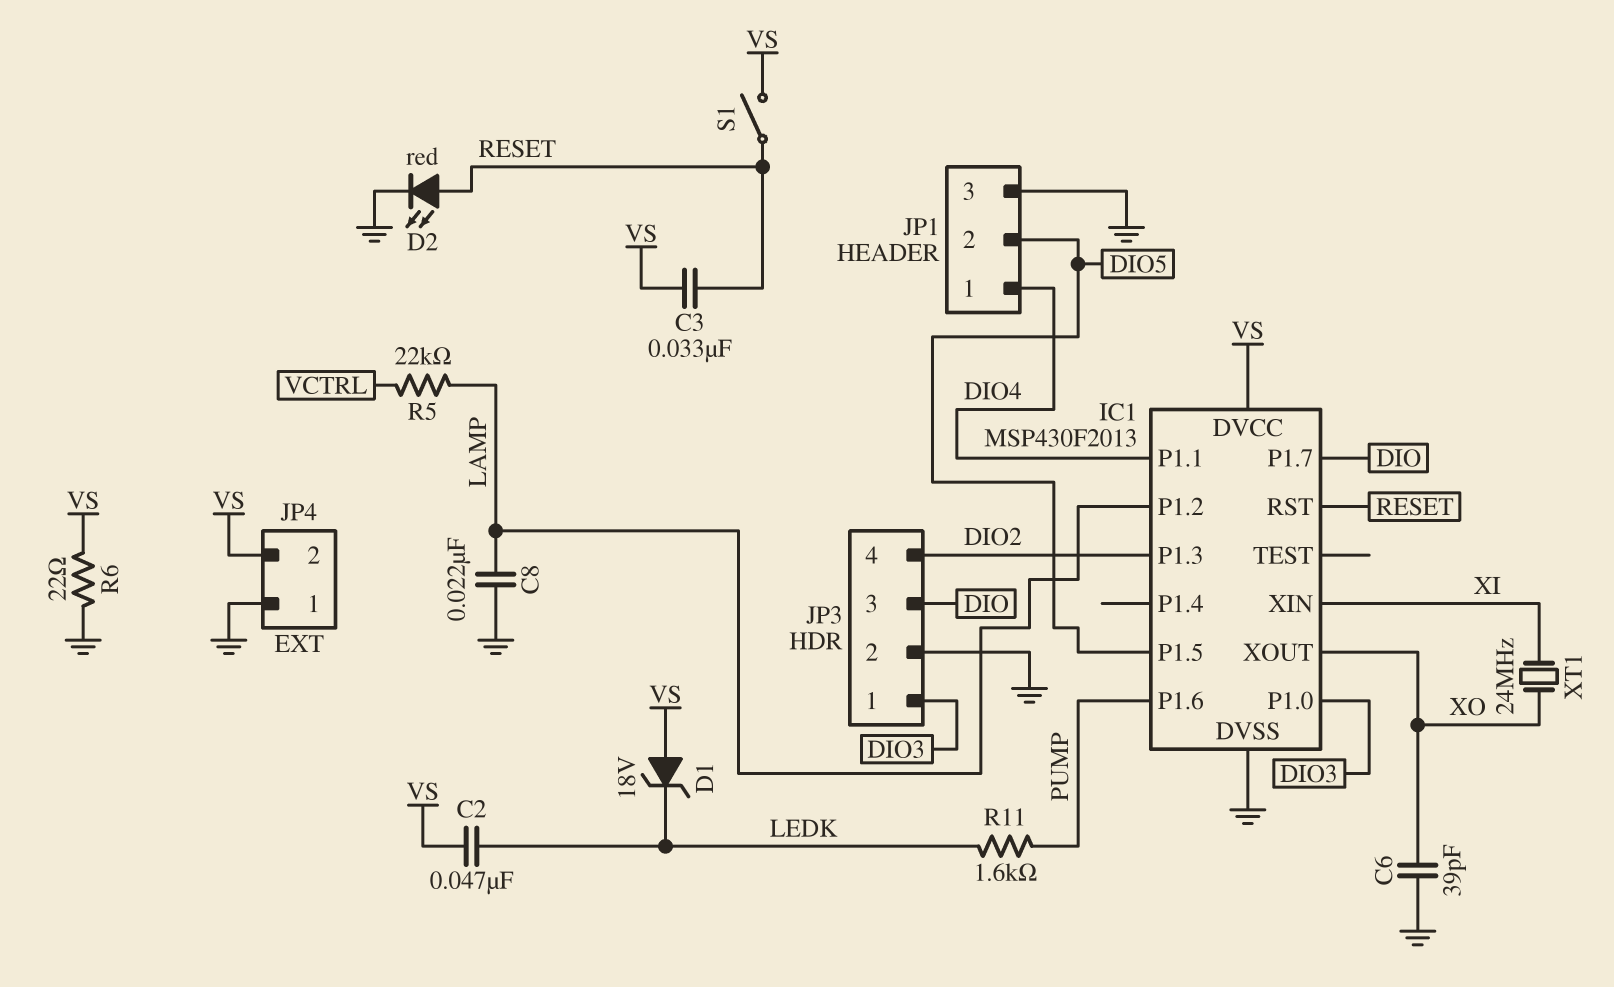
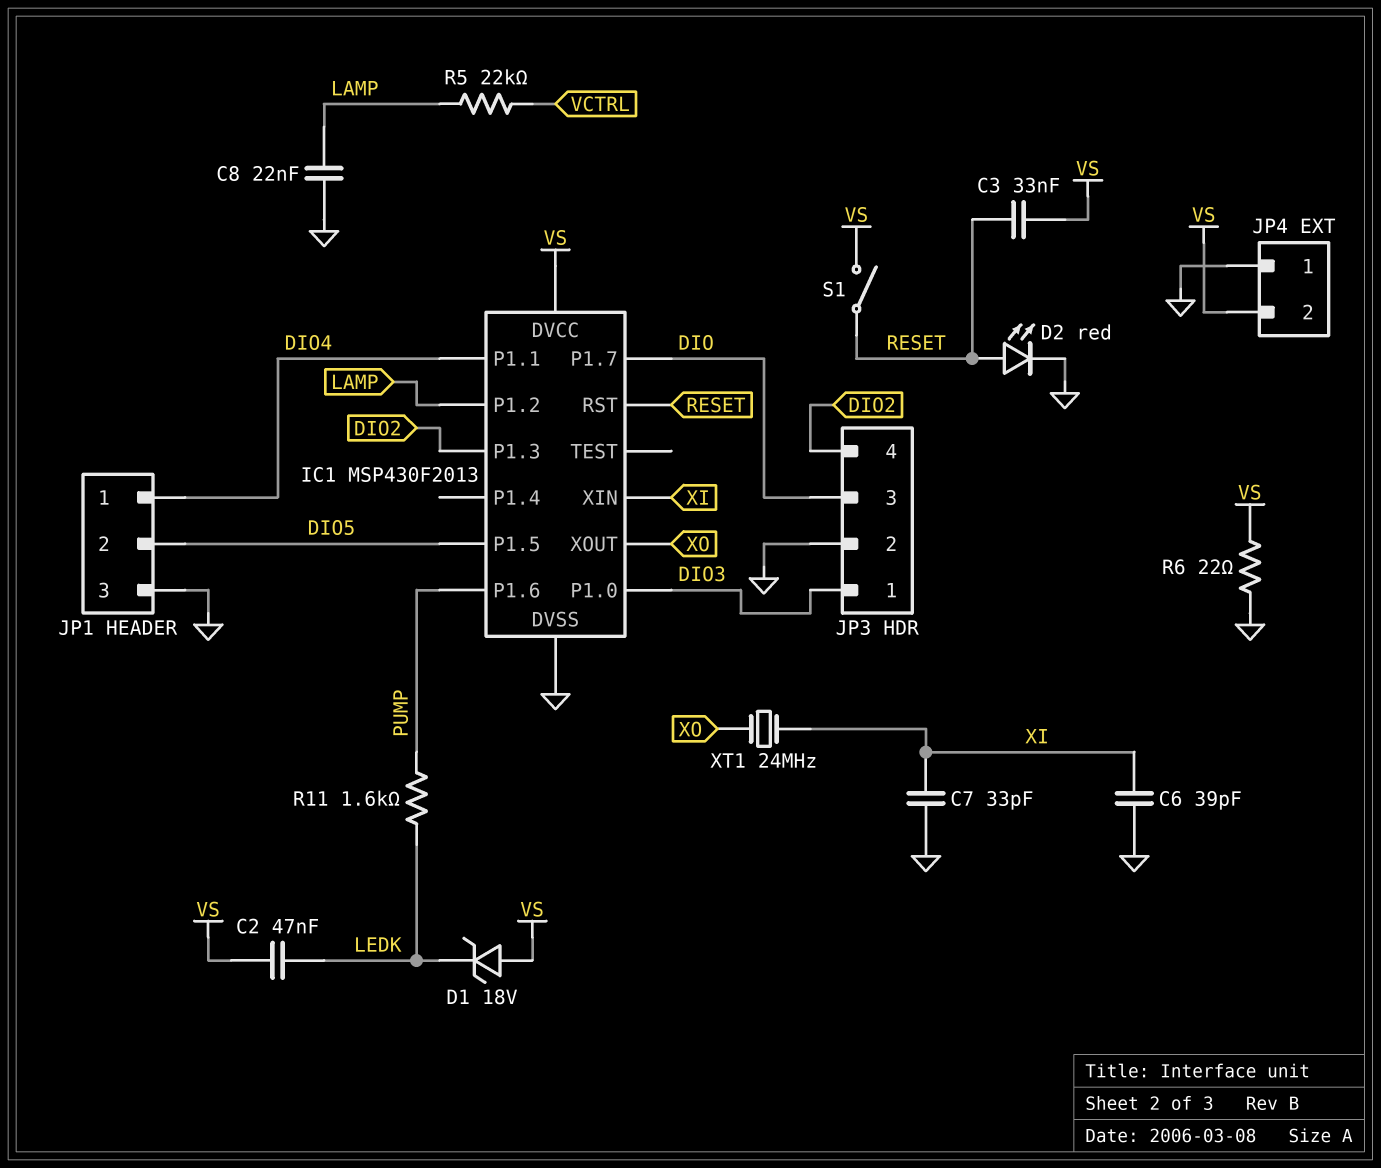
C6: 39pF (GND, XO) -> 39pF (GND, XI)
C7: none -> 33pF (GND, XI)

